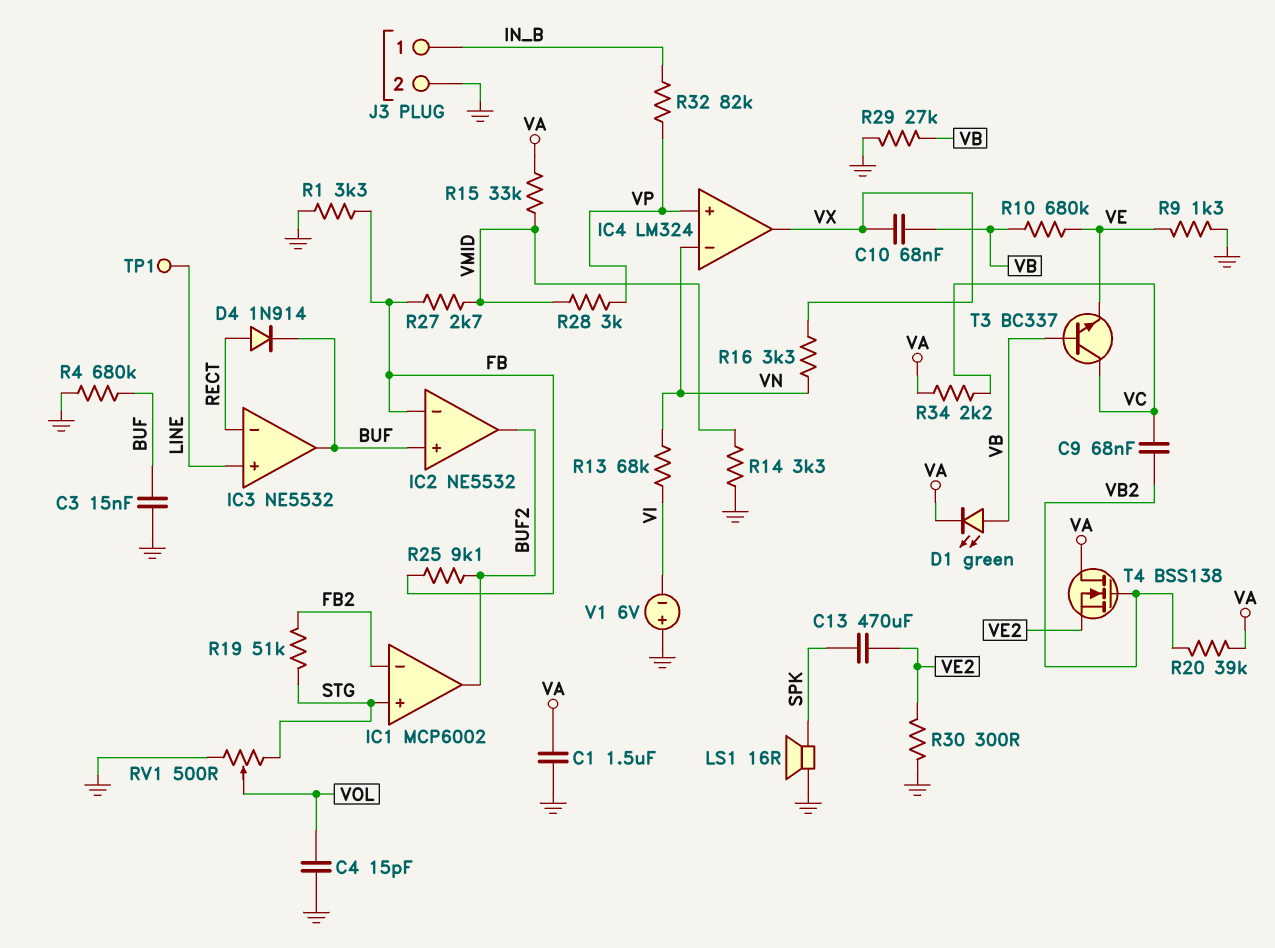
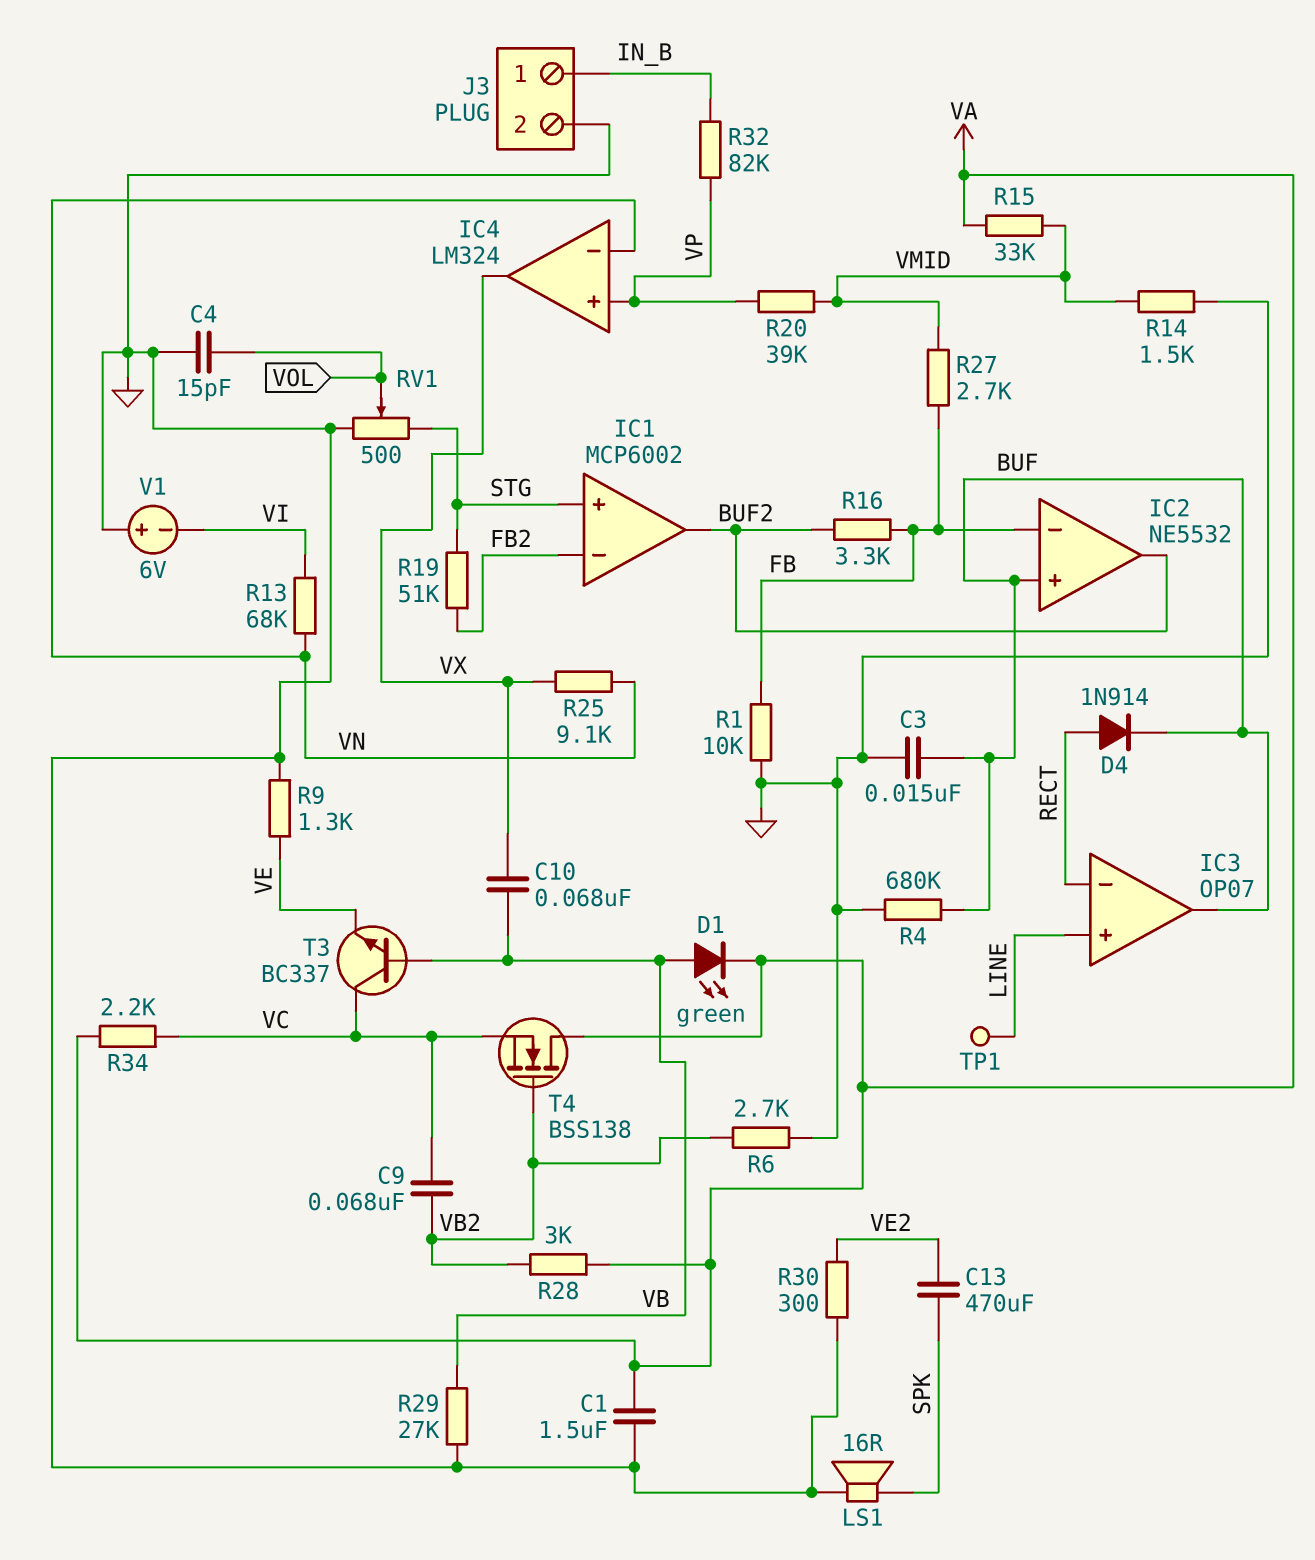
IC3: NE5532 -> OP07
R1: 3.3k (FB, GND) -> 10k (FB, GND)
R6: none -> 2.7k (GND, VB2)
R10: 680k (VB, VE) -> none
R14: 3.3k (GND, VMID) -> 1.5k (GND, VMID)
R16: 3.3k (VN, VX) -> 3.3k (BUF2, FB)
R20: 39k (VA, VB2) -> 39k (VMID, VP)
R25: 9.1k (BUF2, FB) -> 9.1k (VN, VX)
R28: 3k (VMID, VP) -> 3k (VA, VB2)
T4: NMOS BSS138 (G VB2, D VA, S VE2) -> NMOS BSS138 (G VB2, D VA, S VC)

